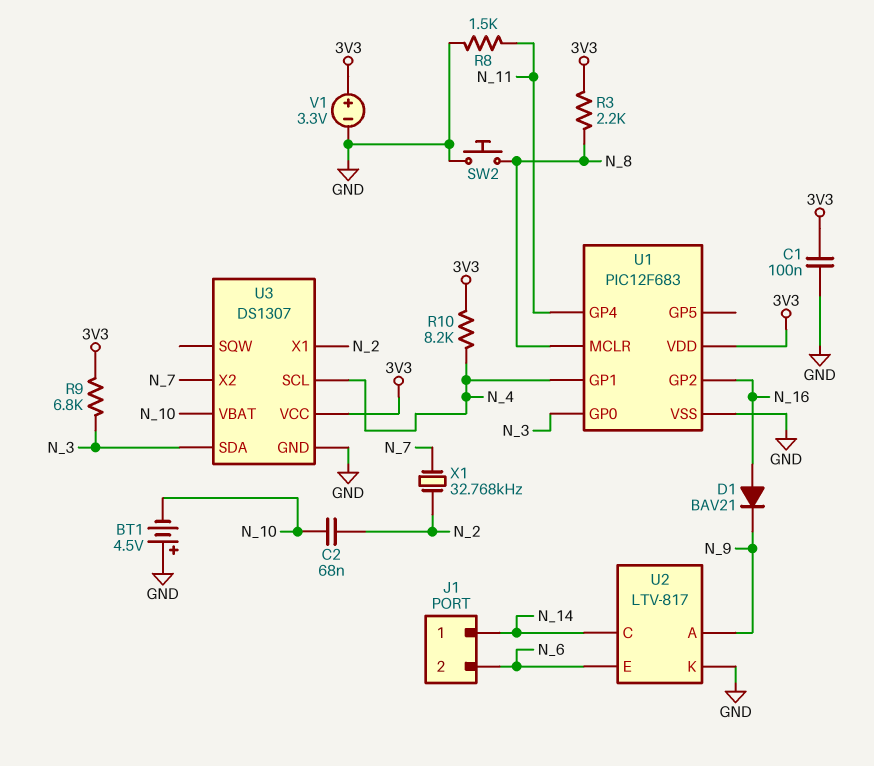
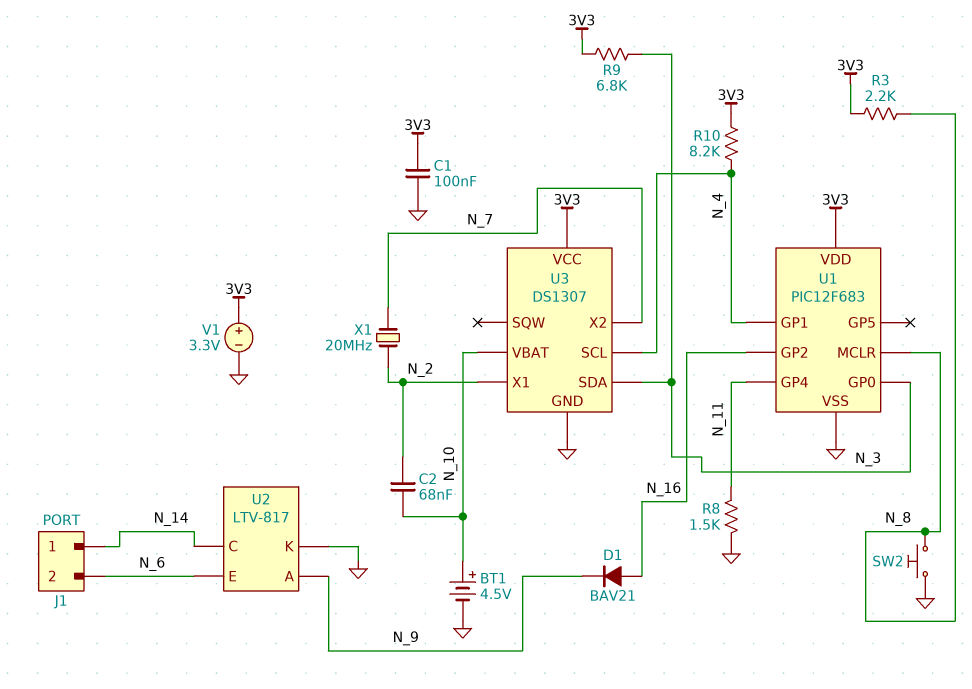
BT1: 4.5V (plus GND, minus N_10) -> 4.5V (plus N_10, minus GND)
X1: 32.768kHz (N_2, N_7) -> 20MHz (N_2, N_7)

